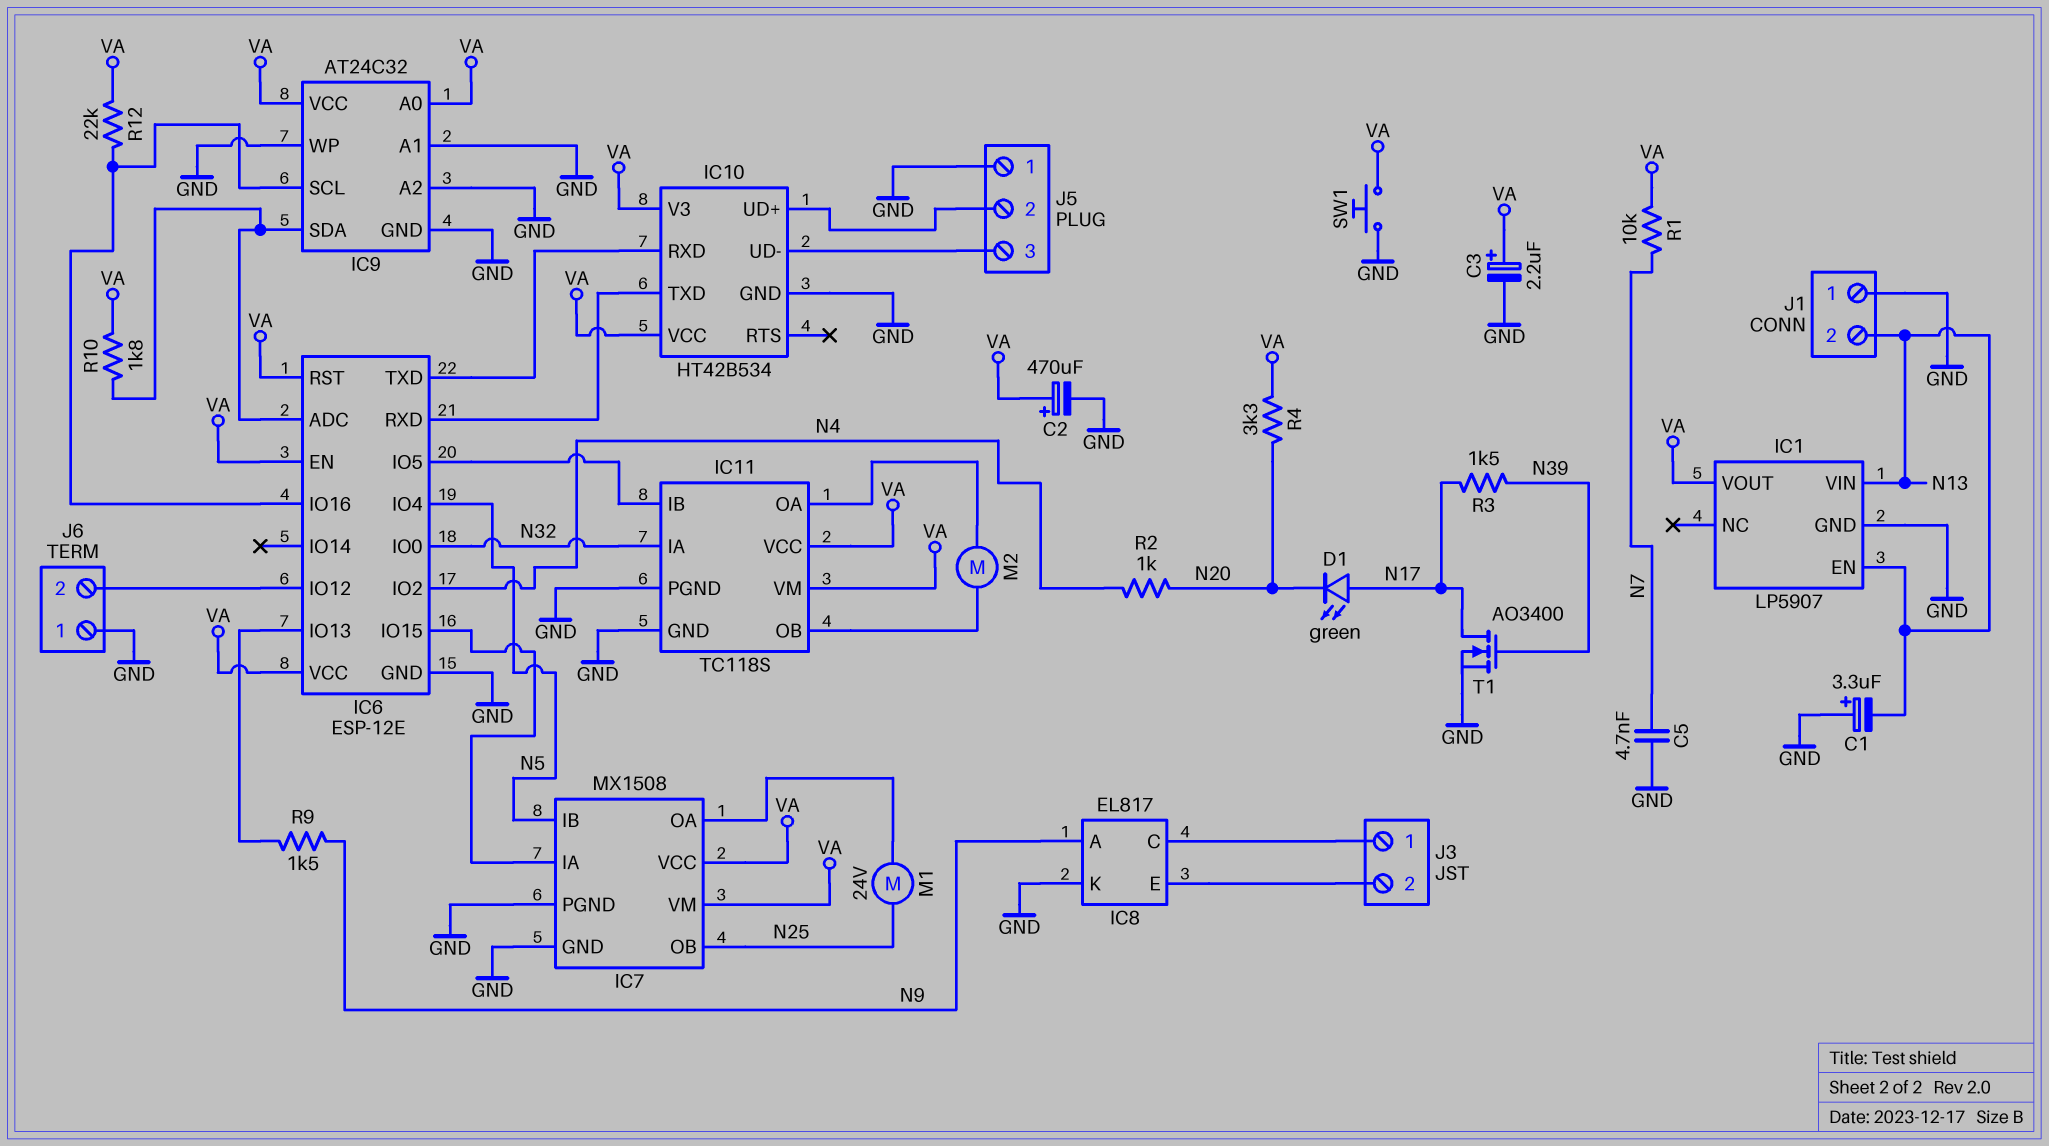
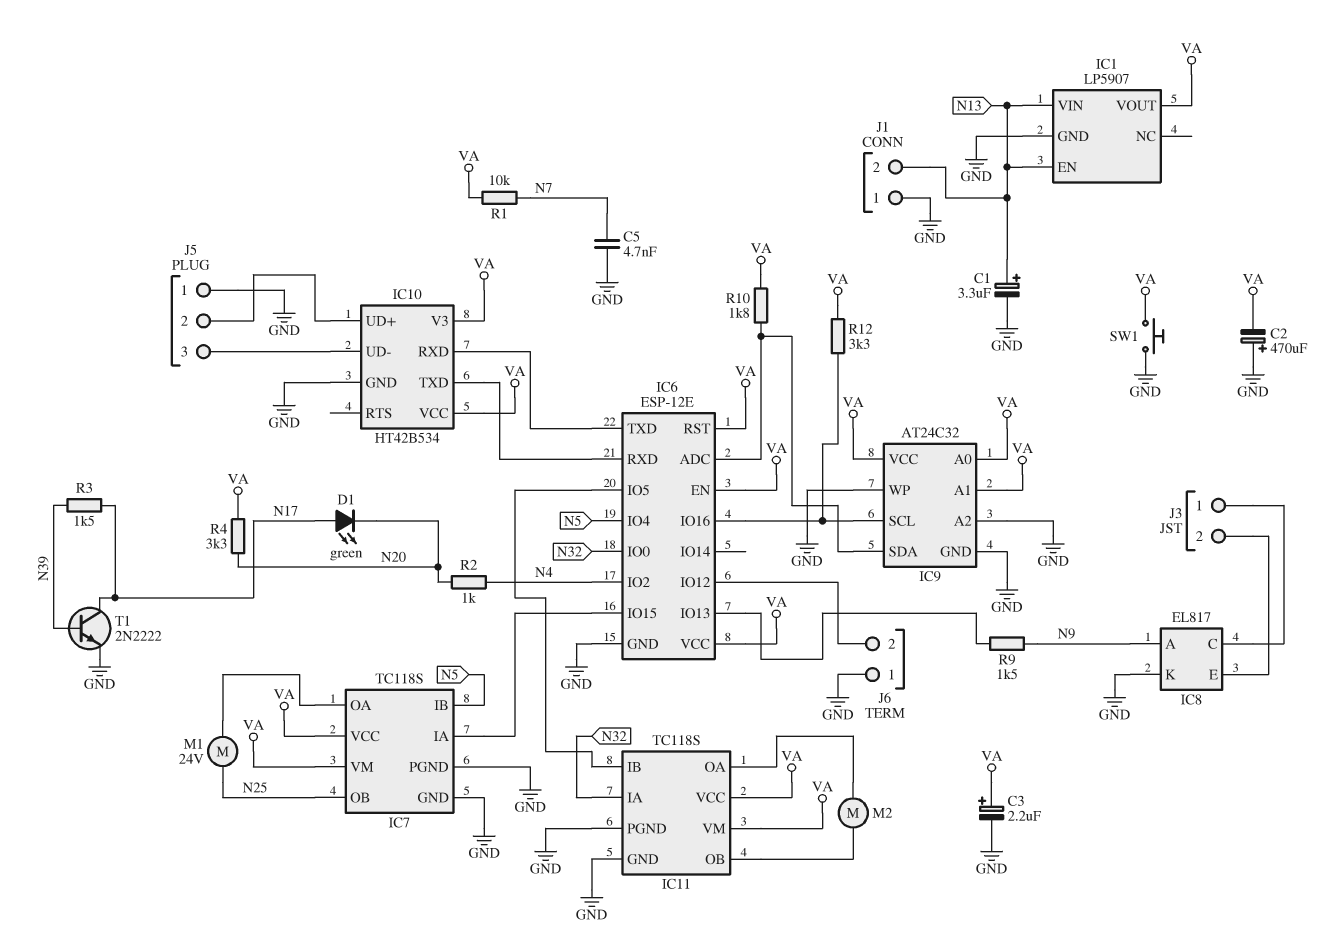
C1: 3.3uF (plus GND, minus N13) -> 3.3uF (plus N13, minus GND)
C2: 470uF (plus VA, minus GND) -> 470uF (plus GND, minus VA)
IC7: MX1508 -> TC118S
IC9 pin A1: GND -> VA
R12: 22k (IC6/IO16, VA) -> 3.3k (IC6/IO16, VA)
T1: NMOS AO3400 (G N39, D N17, S GND) -> NPN 2N2222 (B N39, C N17, E GND)

